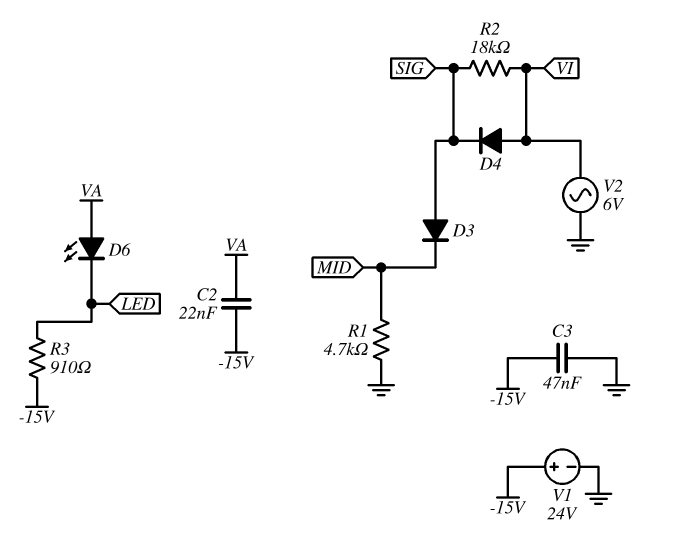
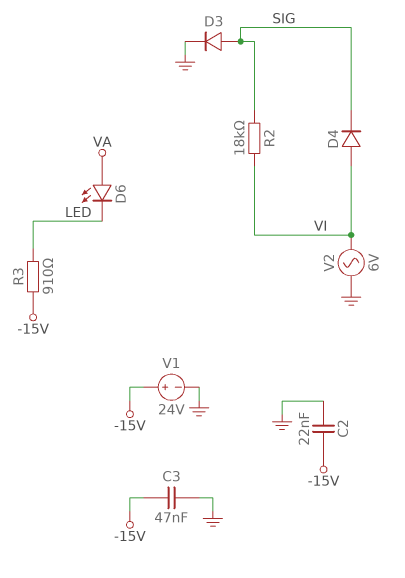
C2: 22nF (-15V, VA) -> 22nF (-15V, GND)
D3: diode (A SIG, K MID) -> diode (A SIG, K GND)
R1: 4.7k (GND, MID) -> none

